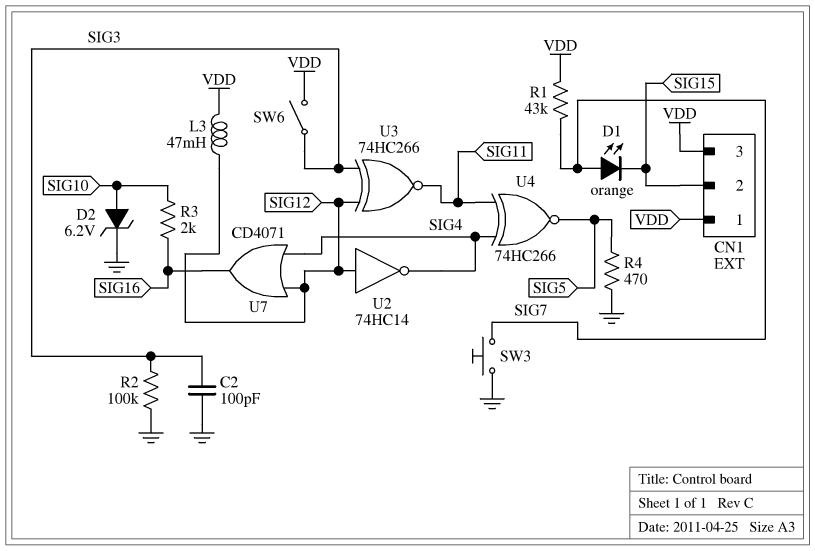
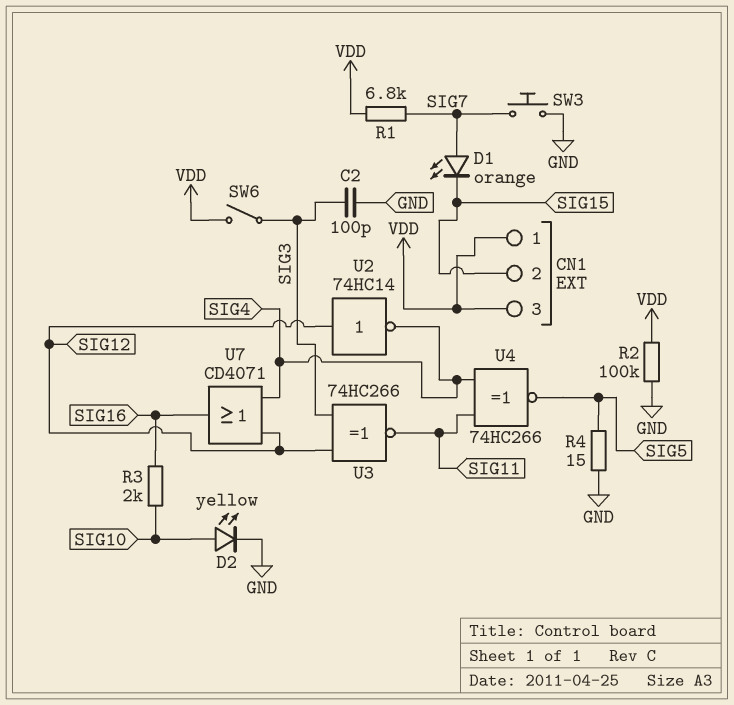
D2: zener 6.2V (A SIG10, K GND) -> LED yellow (A SIG10, K GND)
L3: 47mH (SIG12, VDD) -> none
R1: 43k (SIG7, VDD) -> 6.8k (SIG7, VDD)
R2: 100k (GND, SIG3) -> 100k (GND, VDD)
R4: 470 (GND, SIG5) -> 15 (GND, SIG5)

